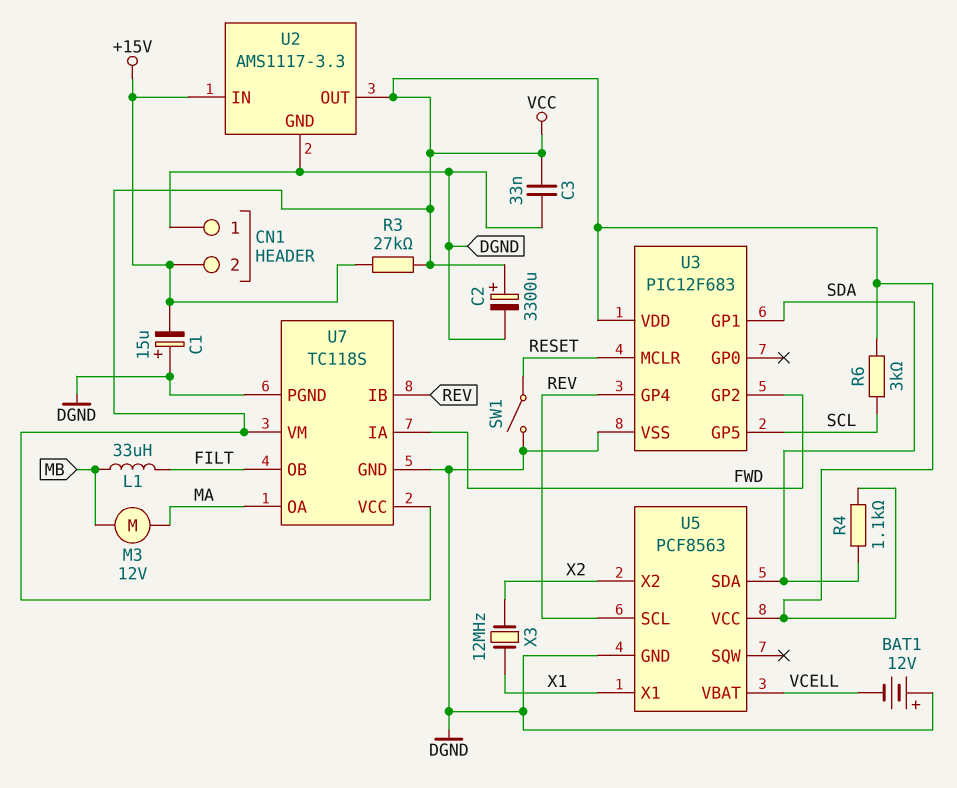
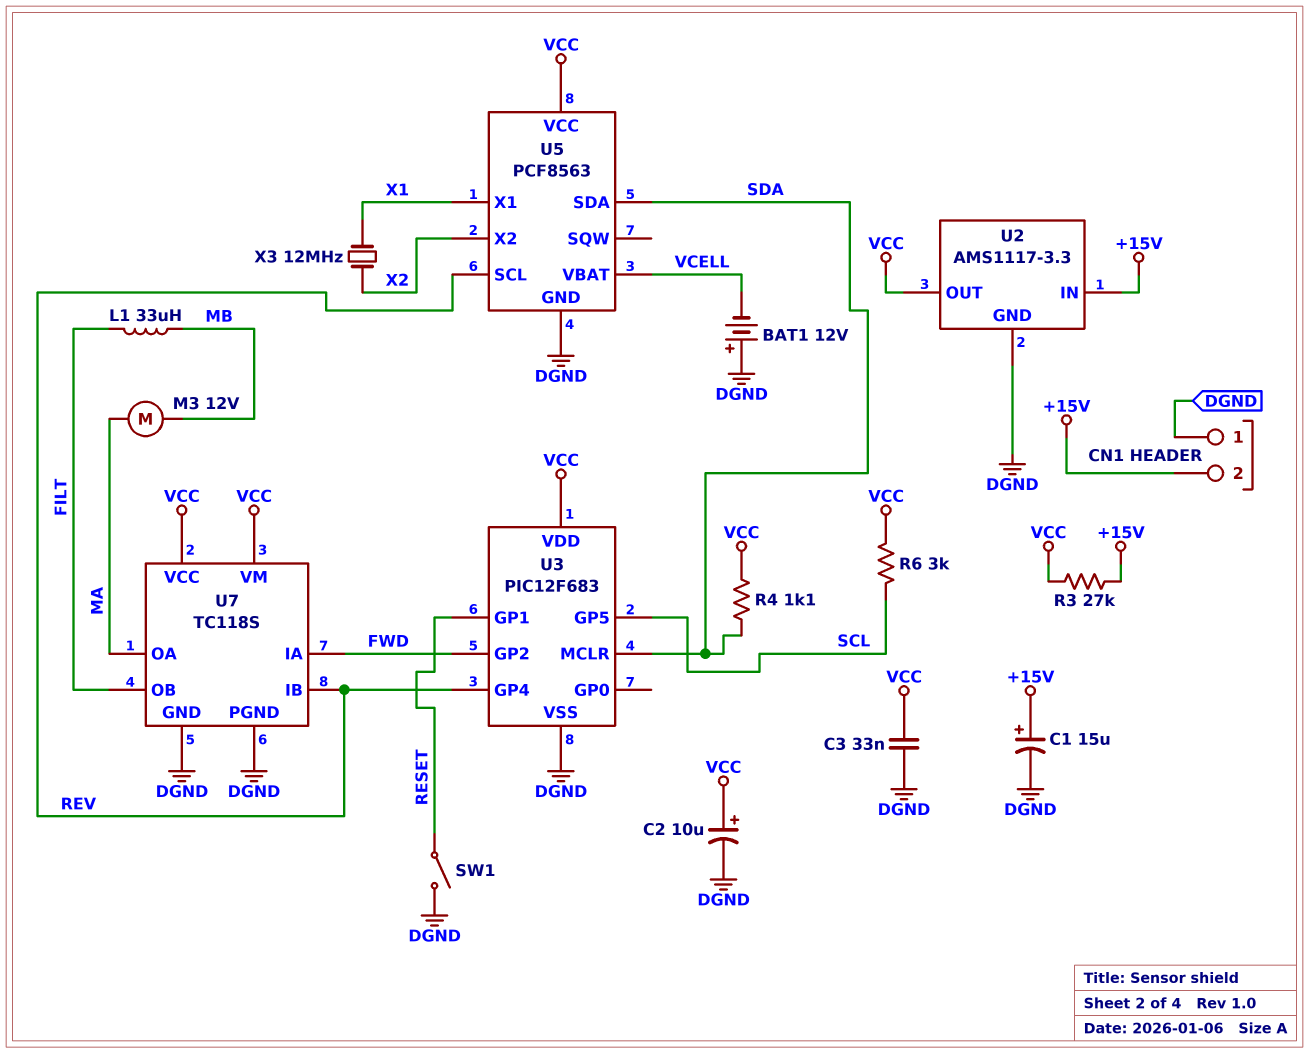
C1: 15uF (plus DGND, minus +15V) -> 15uF (plus +15V, minus DGND)
C2: 3300uF (plus VCC, minus DGND) -> 10uF (plus VCC, minus DGND)
U3 pin GP1: SDA -> RESET
U3 pin MCLR: RESET -> SDA

